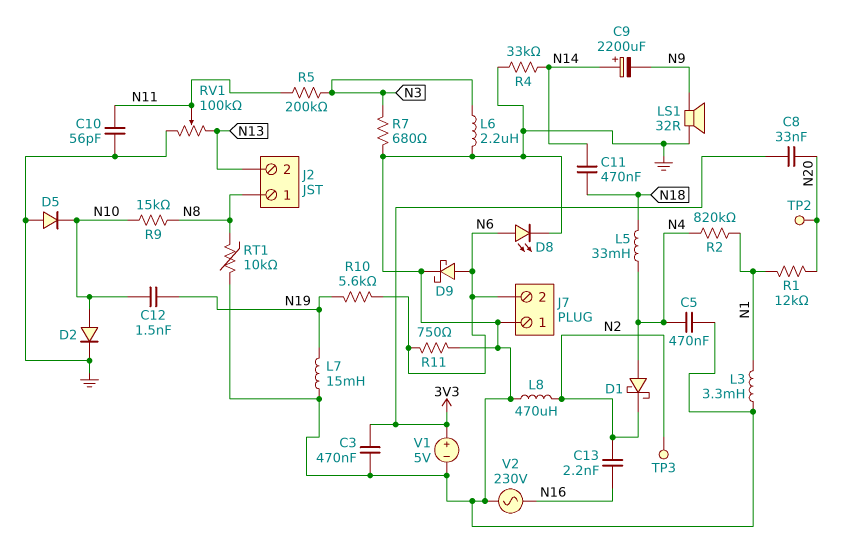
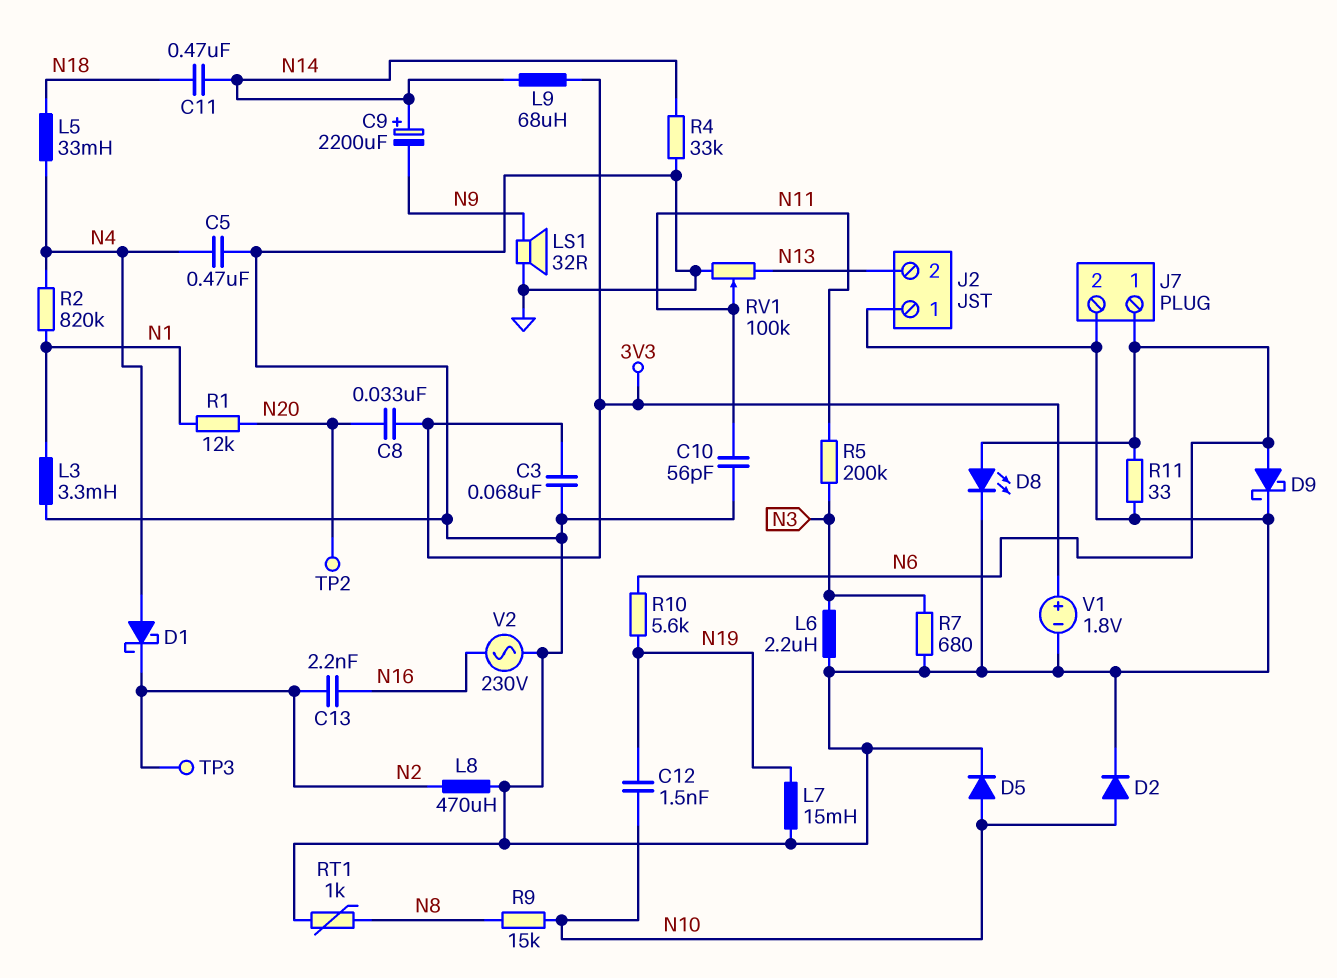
C3: 470nF (3V3, GND) -> 68nF (3V3, GND)
D5: diode (A GND, K N10) -> diode (A N10, K GND)
J2 pin 1: N8 -> GND
J7 pin 1: GND -> N6
J7 pin 2: N6 -> GND
L9: none -> 68uH (3V3, N14)
R11: 750 (GND, N6) -> 33 (GND, N6)
RT1: 10k (GND, N8) -> 1k (GND, N8)
V1: 5V (plus 3V3, minus GND) -> 1.8V (plus 3V3, minus GND)

